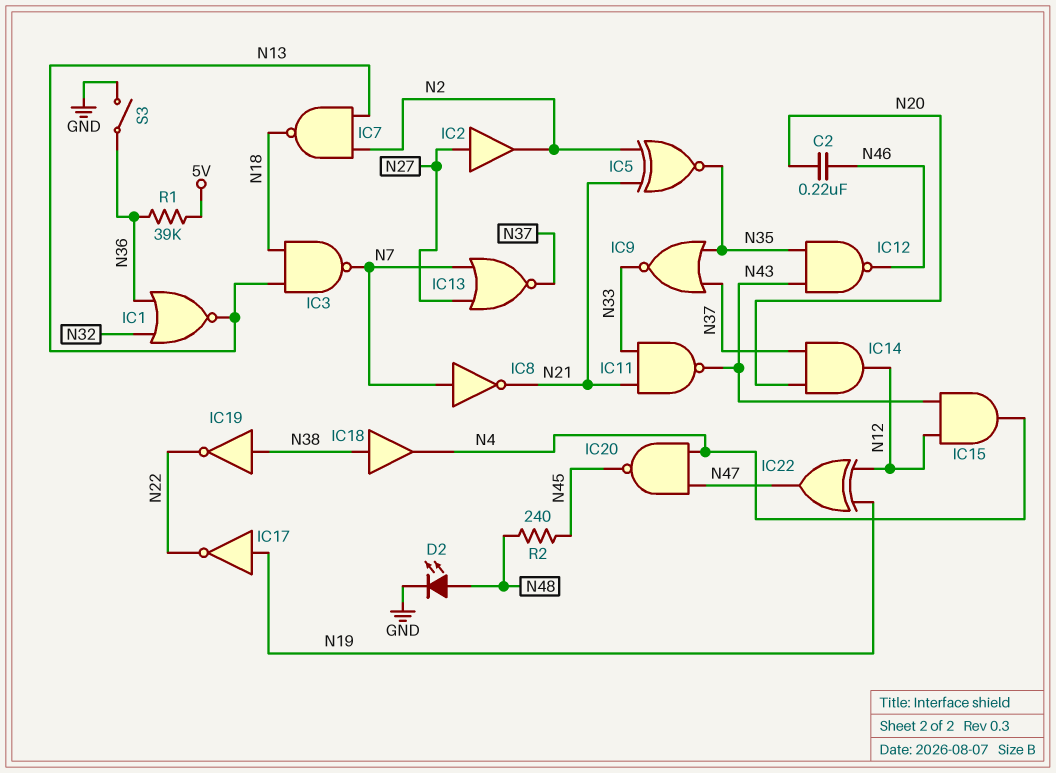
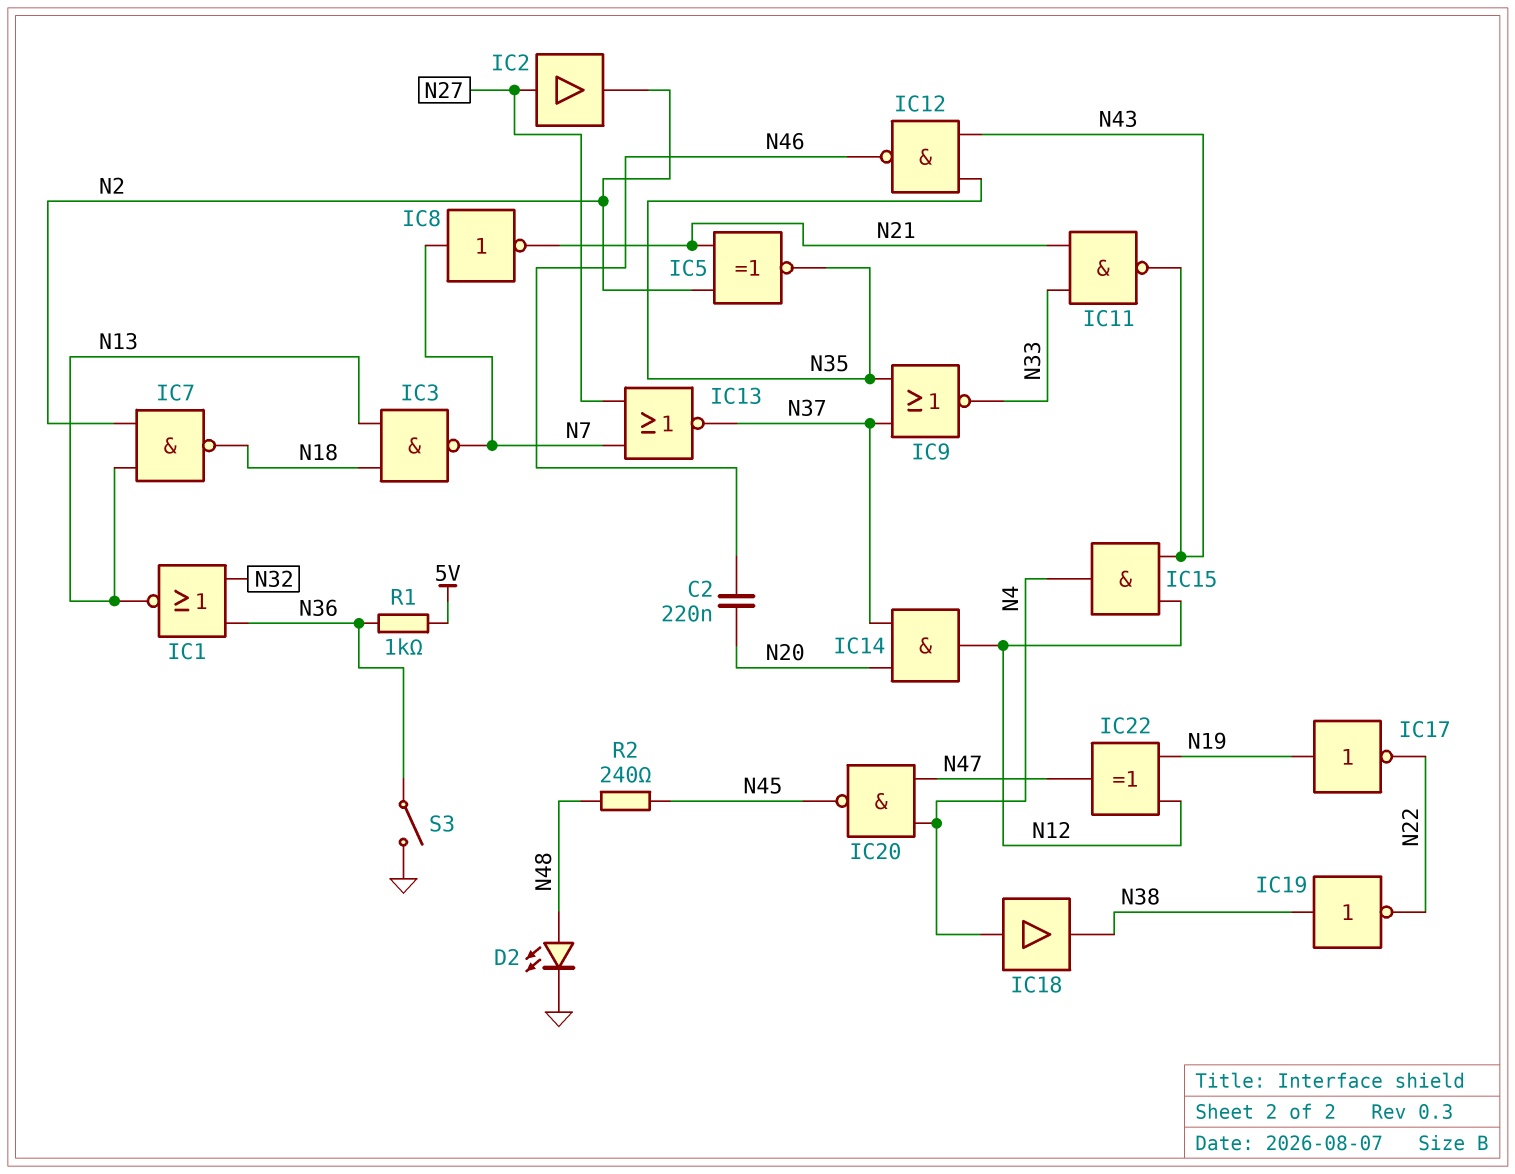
IC18: buffer (in N38, out N4) -> buffer (in N4, out N38)
R1: 39k (5V, N36) -> 1k (5V, N36)

